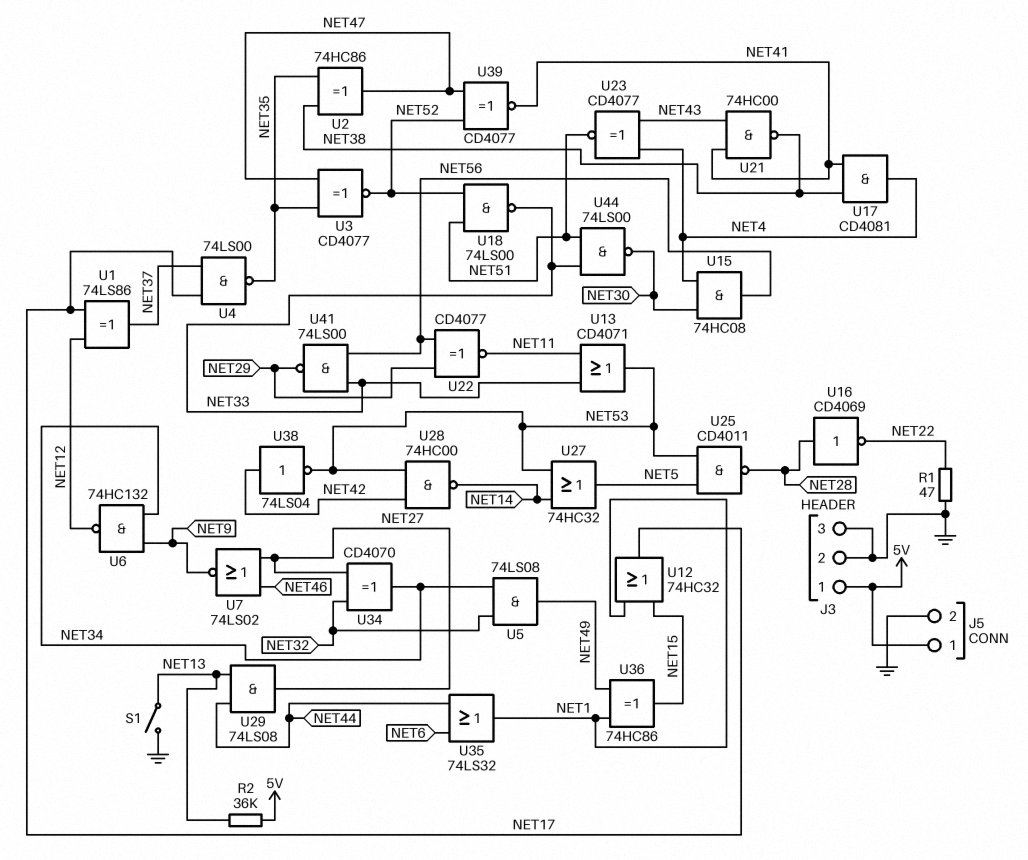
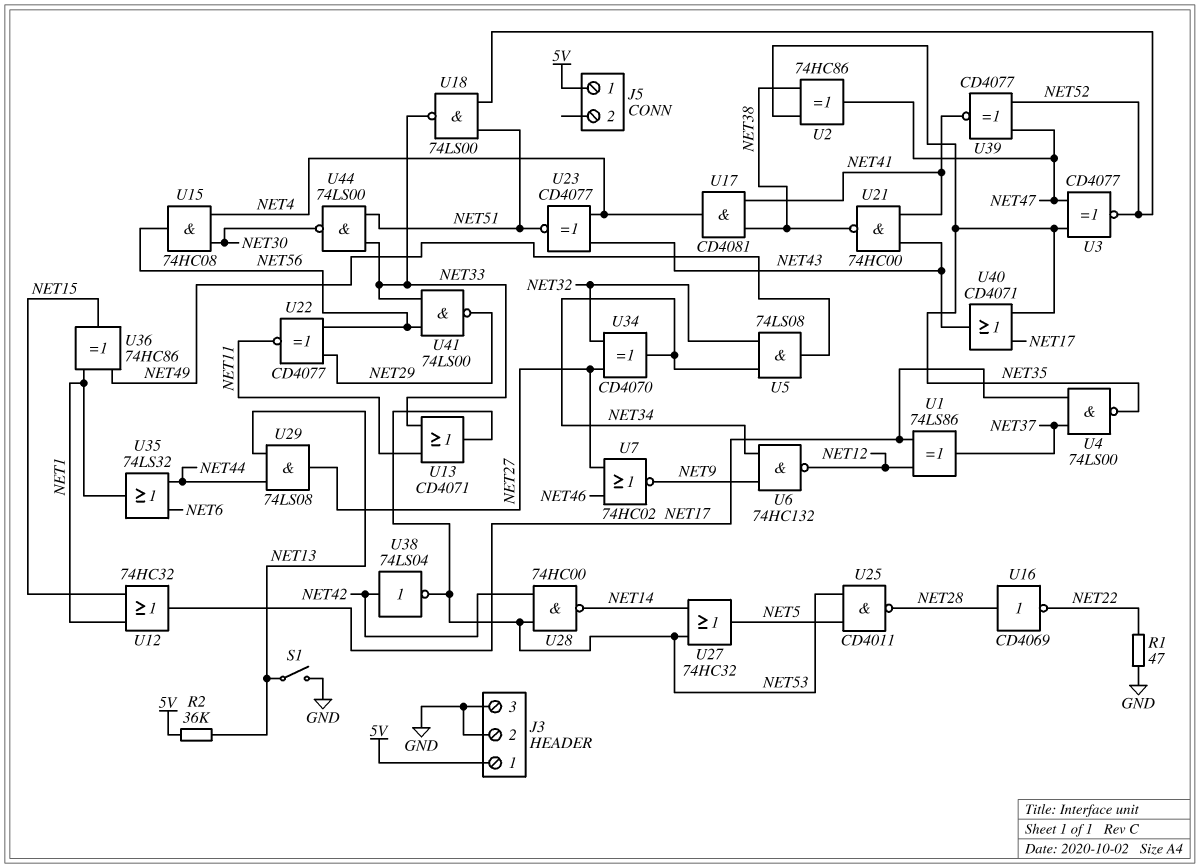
J5 pin 2: GND -> none
U7: NOR 74LS02 (in NET27, in NET46, out NET9) -> NOR 74HC02 (in NET27, in NET46, out NET9)
U40: none -> OR CD4071 (in NET17, in NET35, out NET43)

